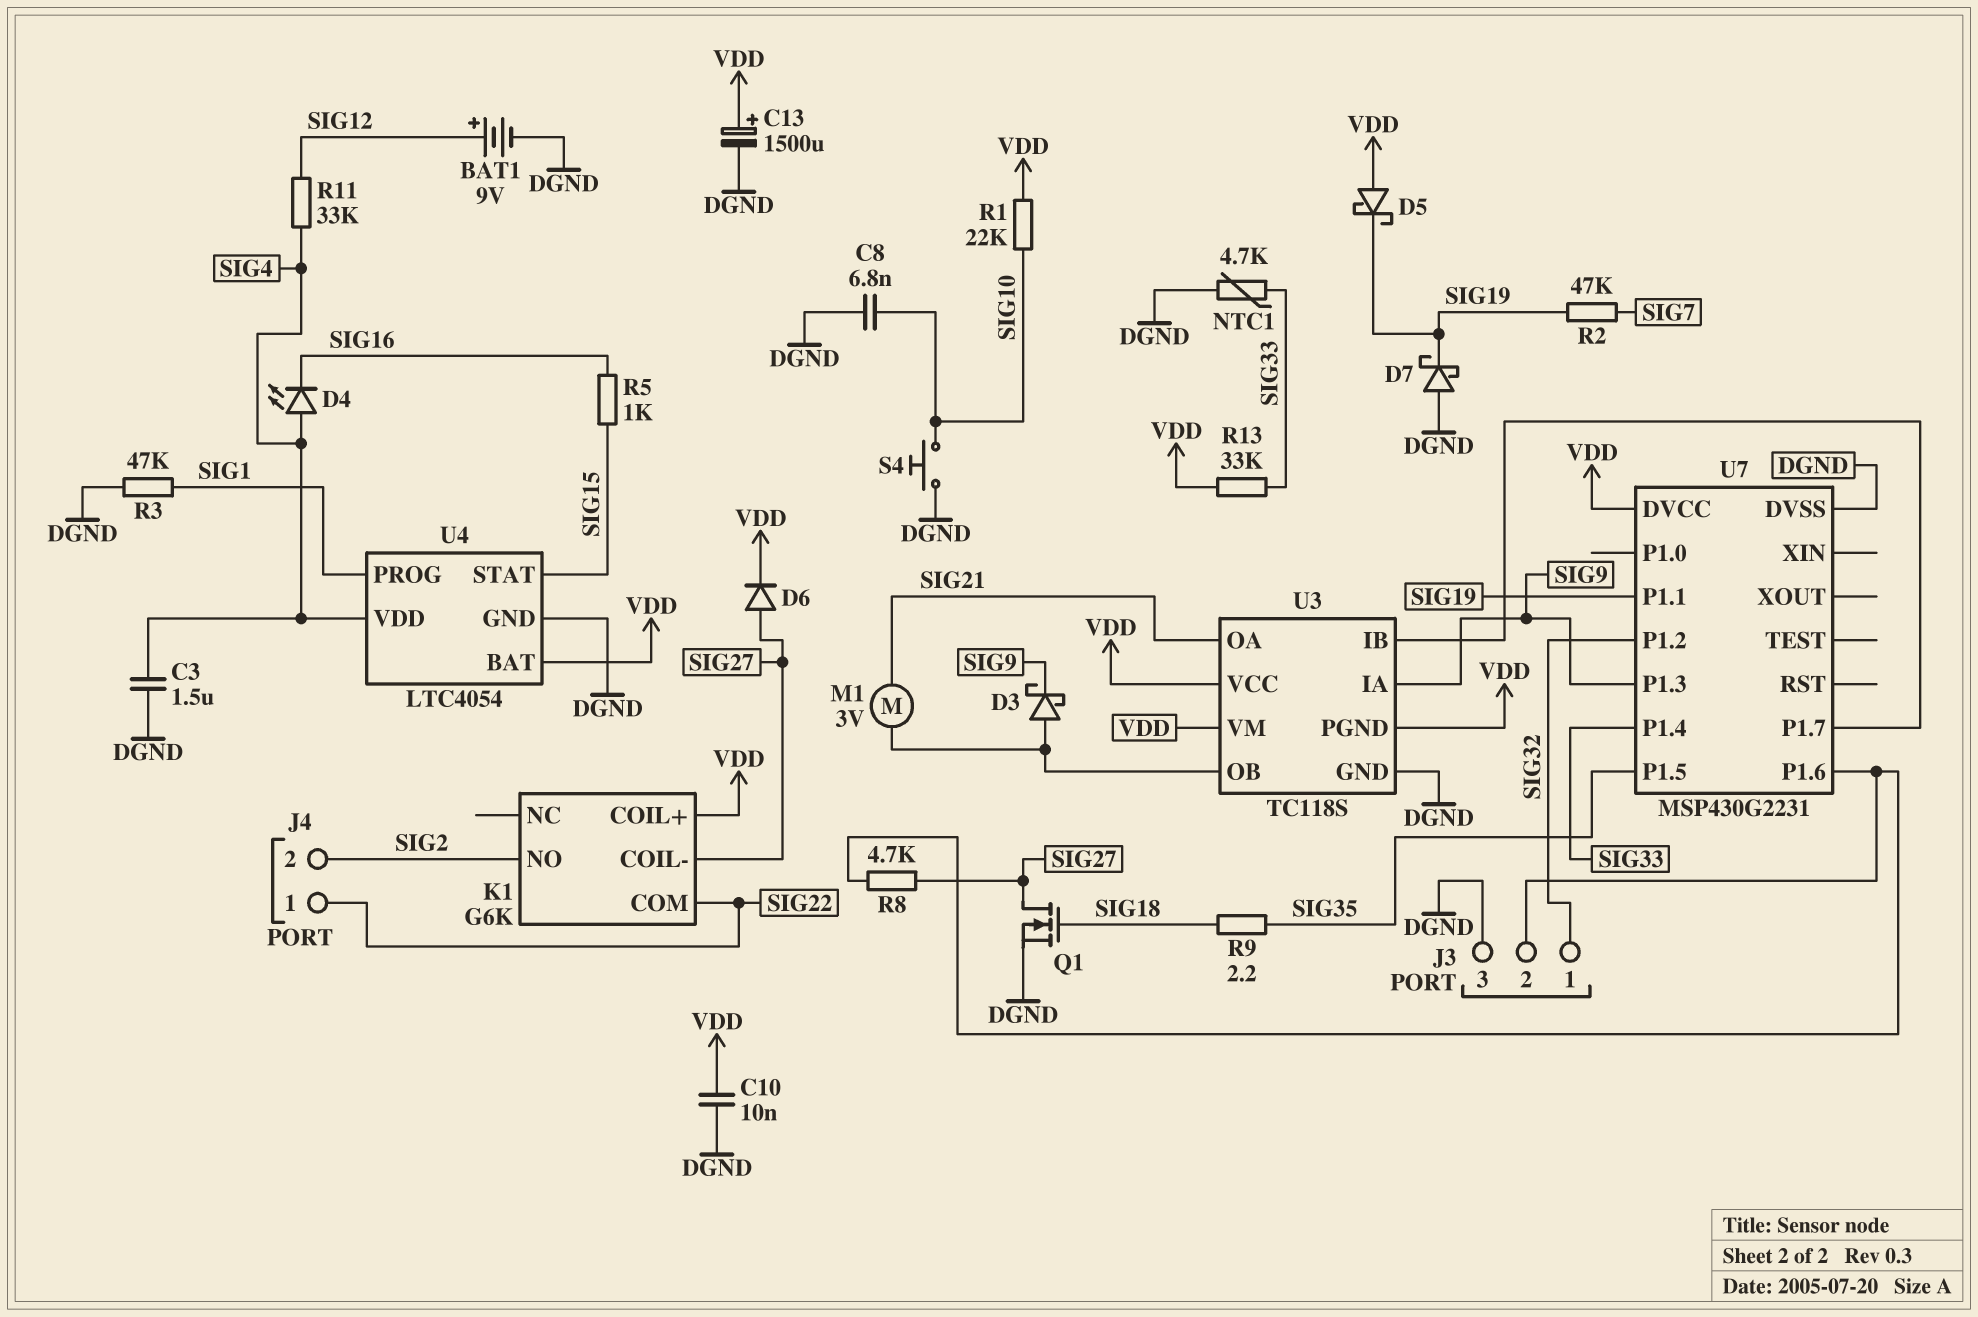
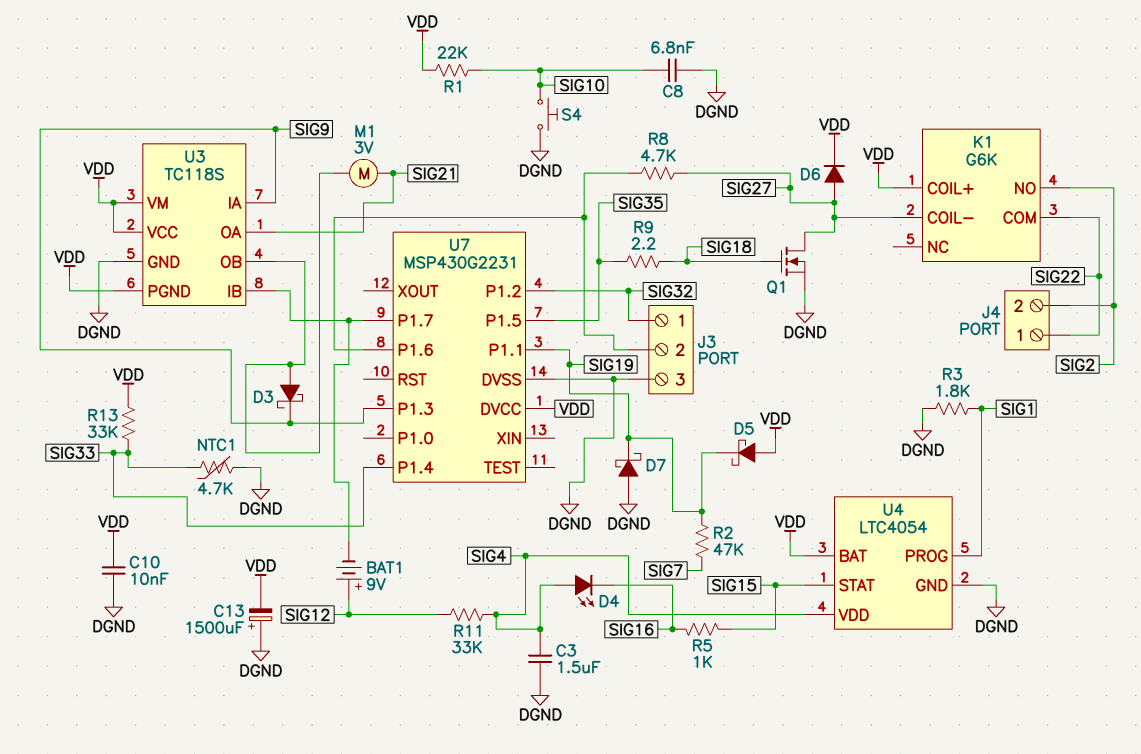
BAT1: 9V (plus SIG12, minus DGND) -> 9V (plus SIG12, minus U3/IB)
C13: 1500uF (plus VDD, minus DGND) -> 1500uF (plus DGND, minus VDD)
R3: 47k (DGND, SIG1) -> 1.8k (DGND, SIG1)

